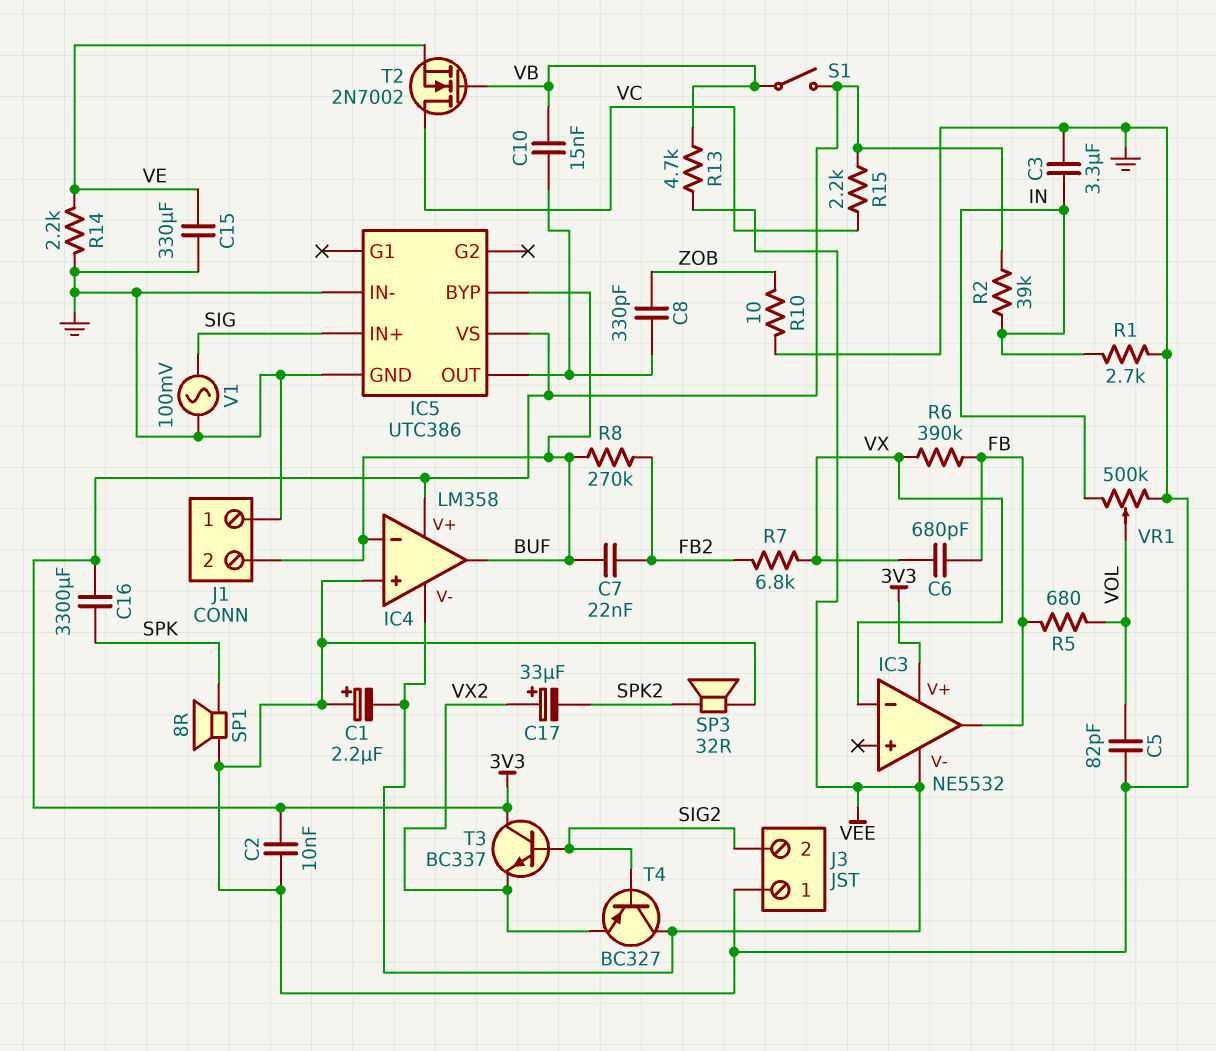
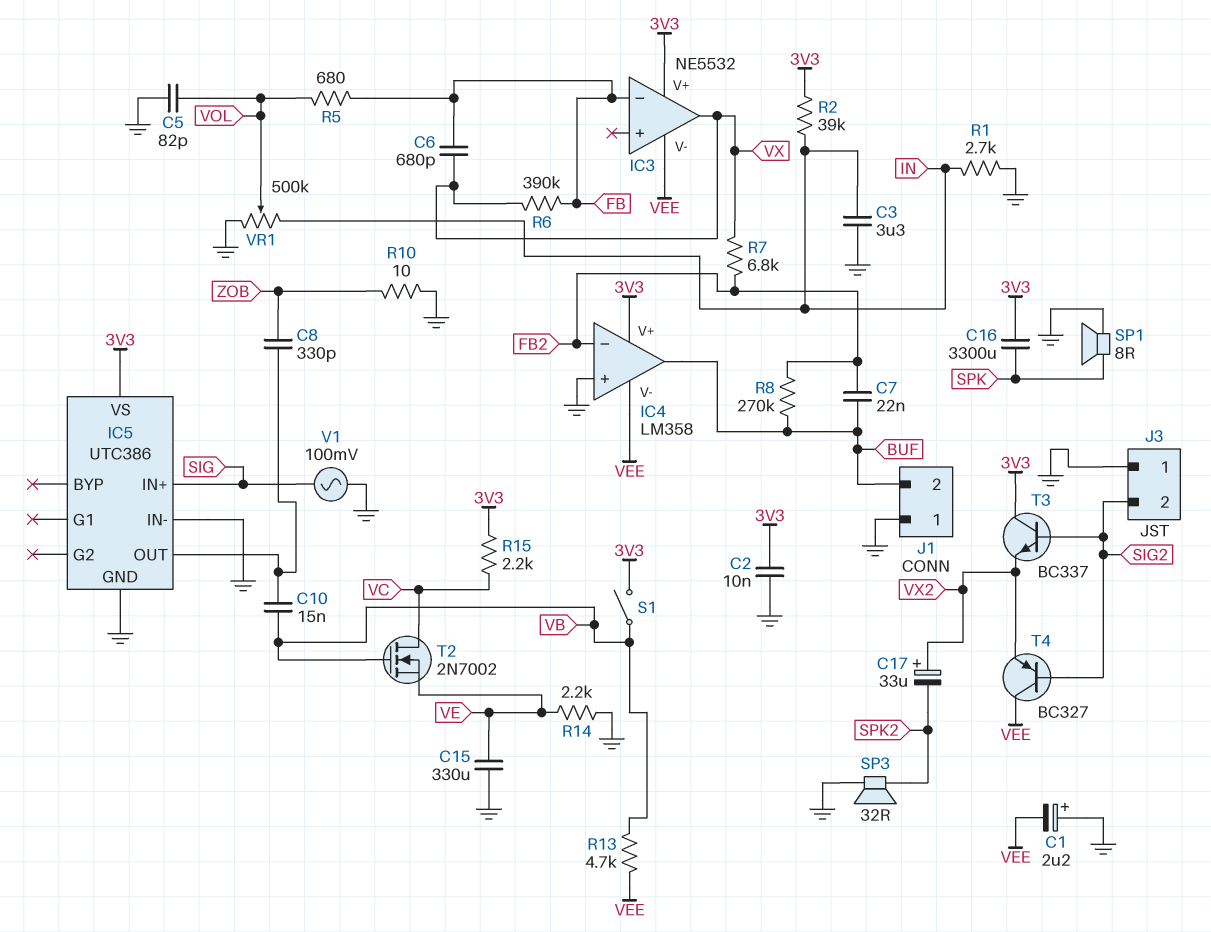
IC3 pin in-: VX -> FB
IC3 pin out: FB -> VX
IC4 pin in-: BUF -> FB2
IC5 pin BYP: BUF -> none

